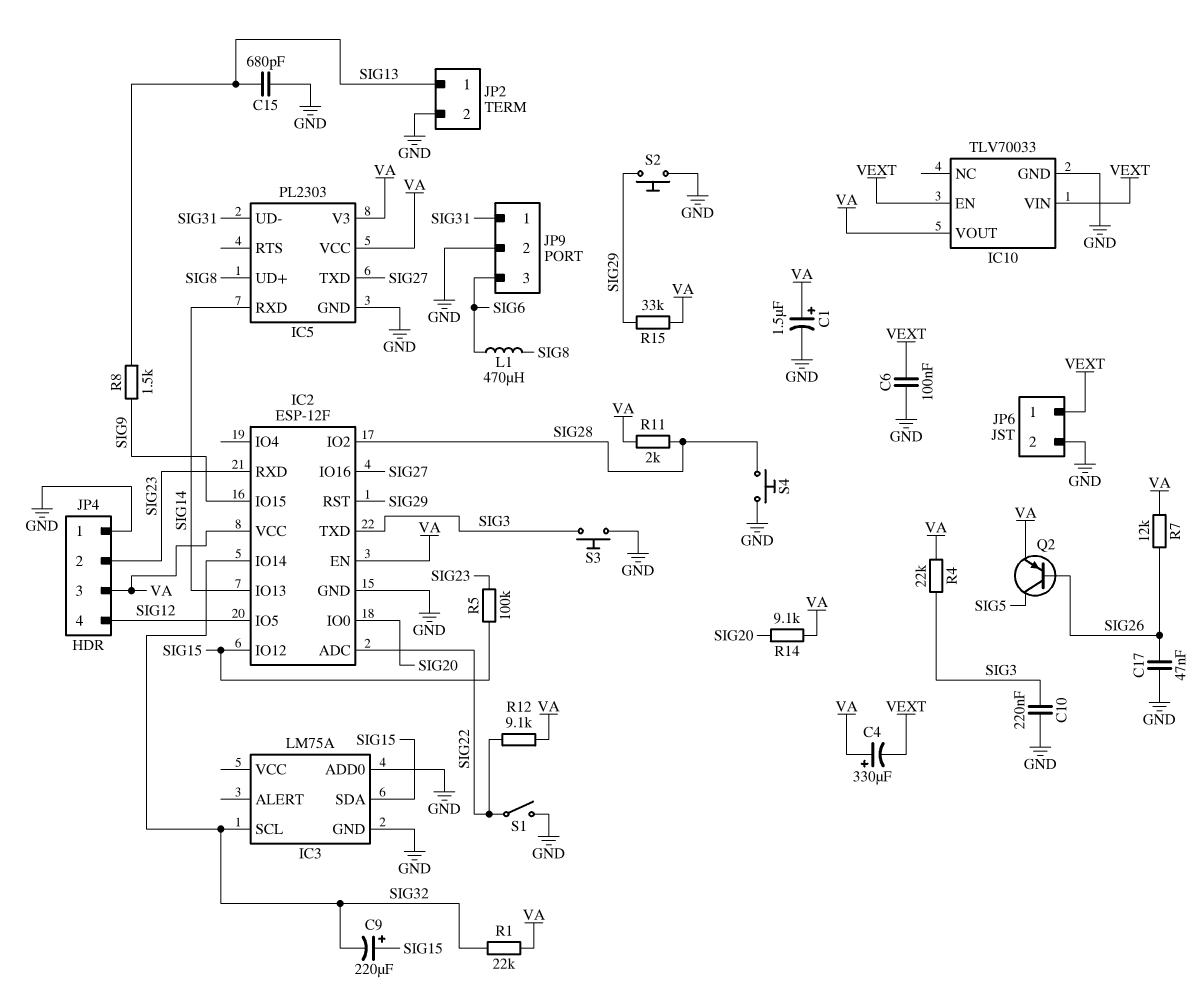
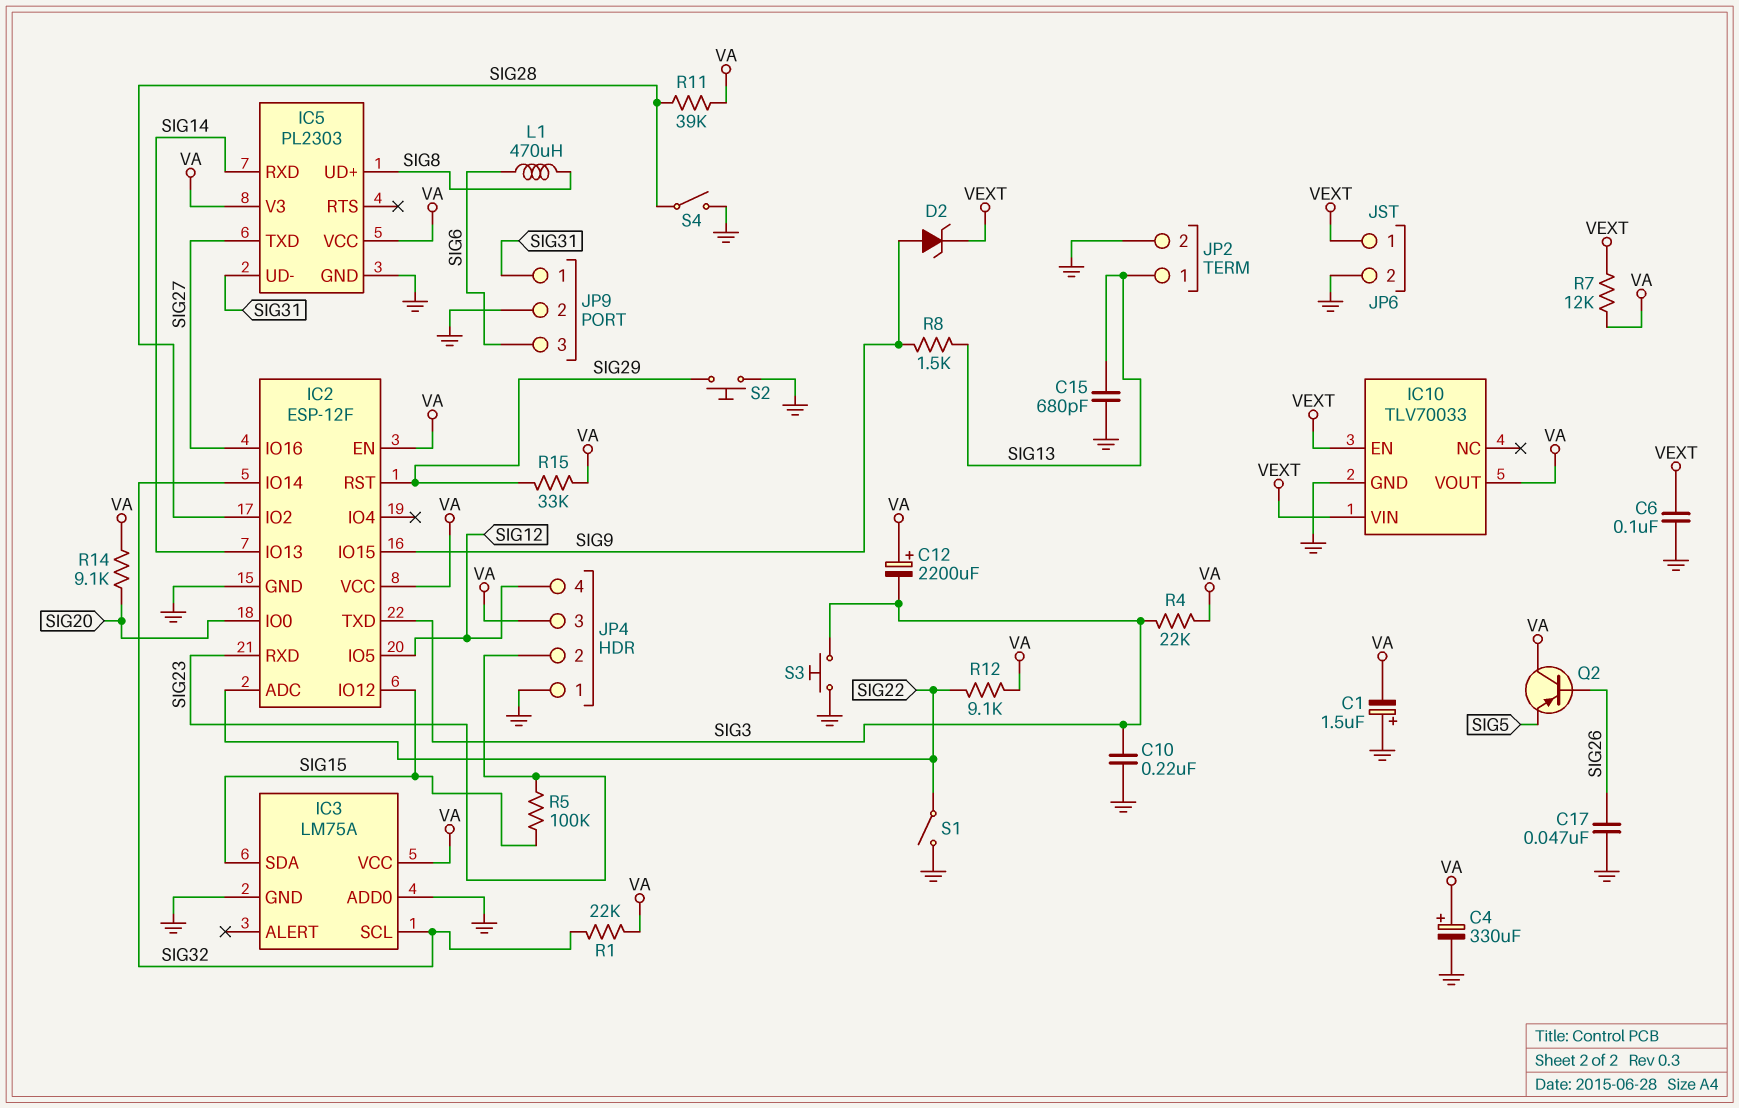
C1: 1.5uF (plus VA, minus GND) -> 1.5uF (plus GND, minus VA)
C4: 330uF (plus VA, minus VEXT) -> 330uF (plus VA, minus GND)
C9: 220uF (plus SIG15, minus SIG32) -> none
C12: none -> 2200uF (plus VA, minus SIG3)
D2: none -> zener (A SIG9, K VEXT)
IC3 pin VCC: none -> VA
Q2: PNP (B SIG26, C SIG5, E VA) -> PNP (B SIG26, C VA, E SIG5)
R7: 12k (SIG26, VA) -> 12k (VA, VEXT)
R11: 2k (SIG28, VA) -> 39k (SIG28, VA)
S4: button (GND, SIG28) -> switch (GND, SIG28)

